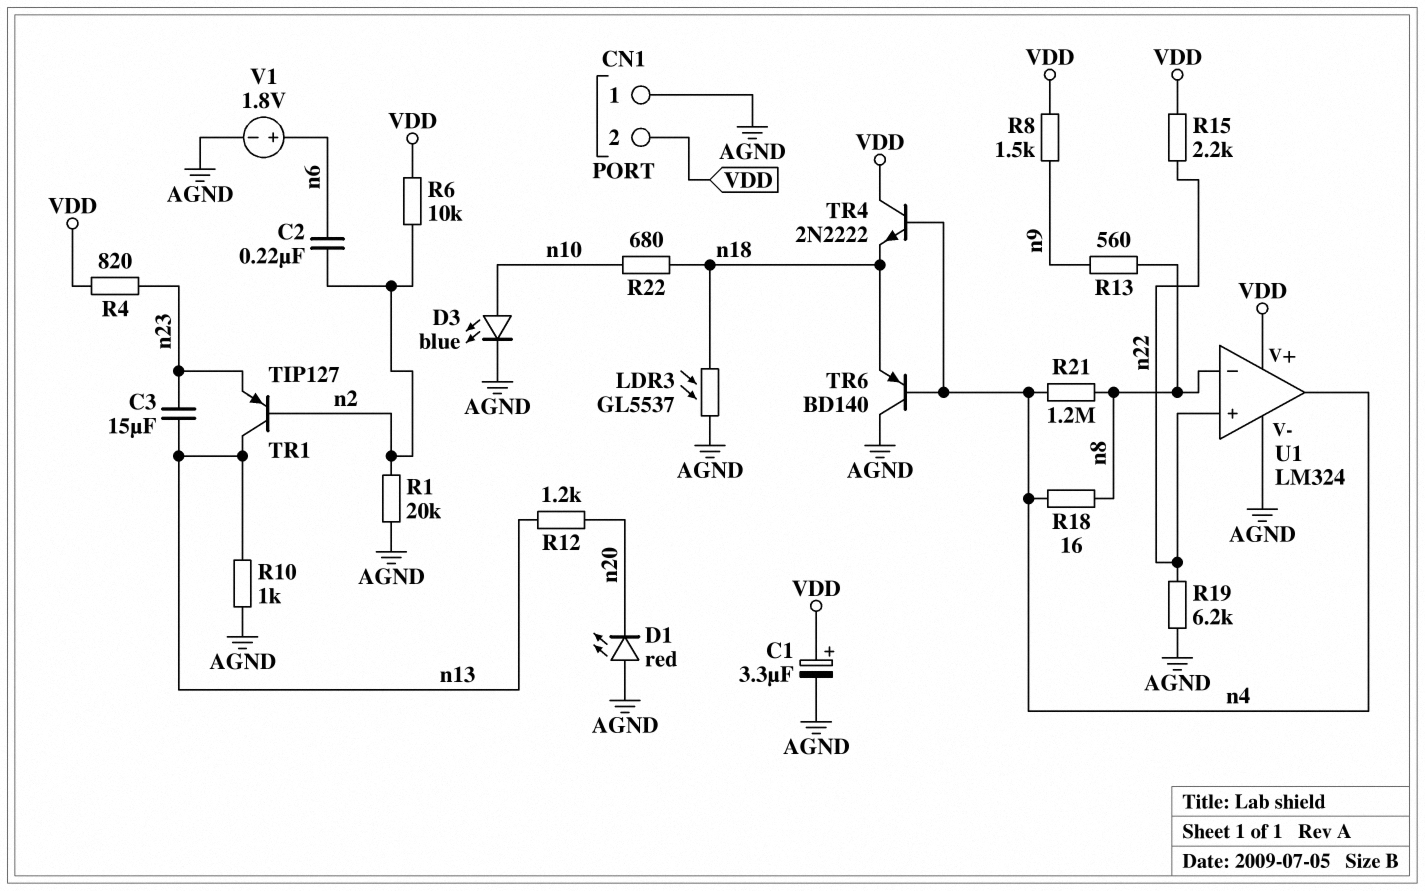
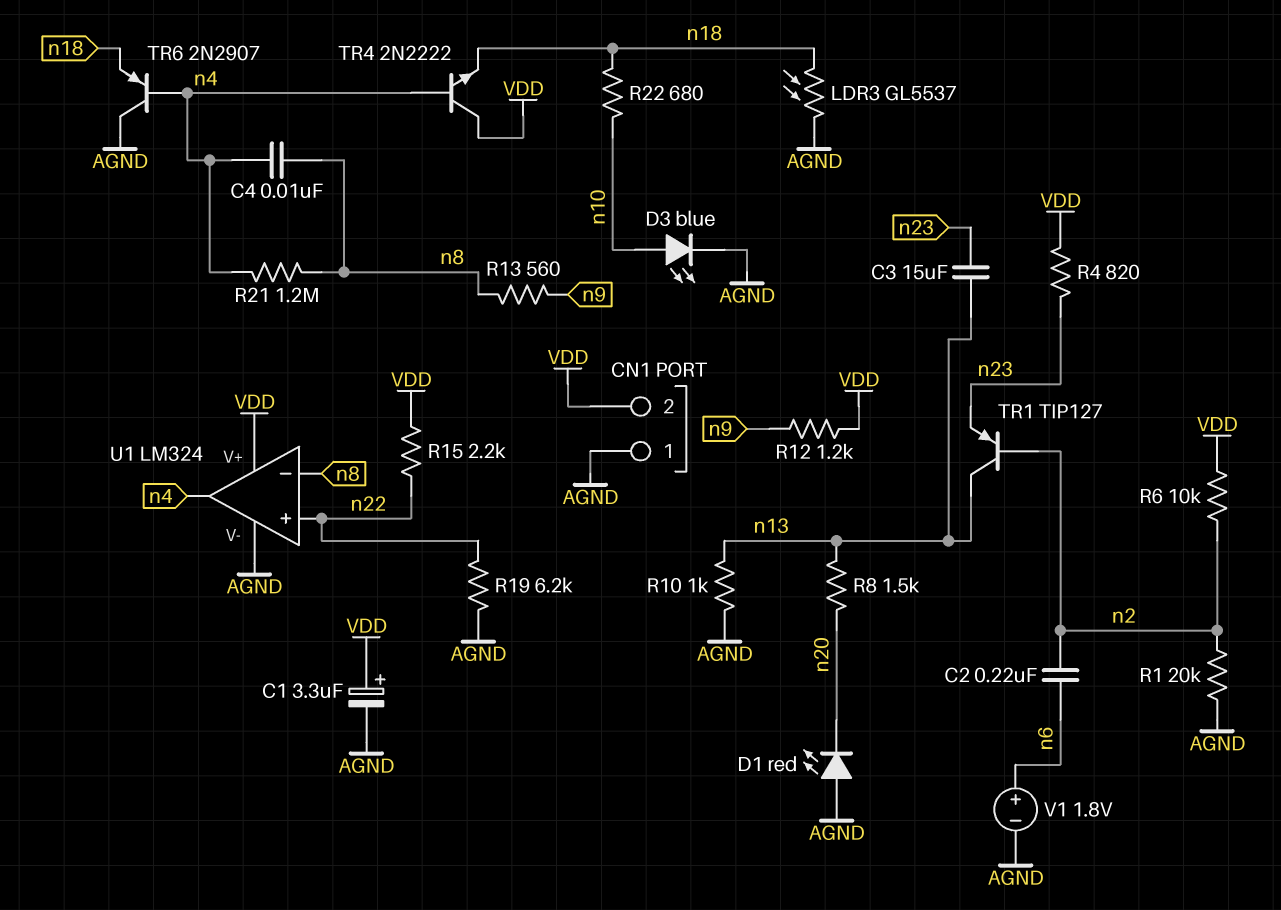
C4: none -> 10nF (n4, n8)
R8: 1.5k (VDD, n9) -> 1.5k (n13, n20)
R12: 1.2k (n13, n20) -> 1.2k (VDD, n9)
R18: 16 (n4, n8) -> none
TR6: PNP BD140 (B n4, C AGND, E n18) -> PNP 2N2907 (B n4, C AGND, E n18)

